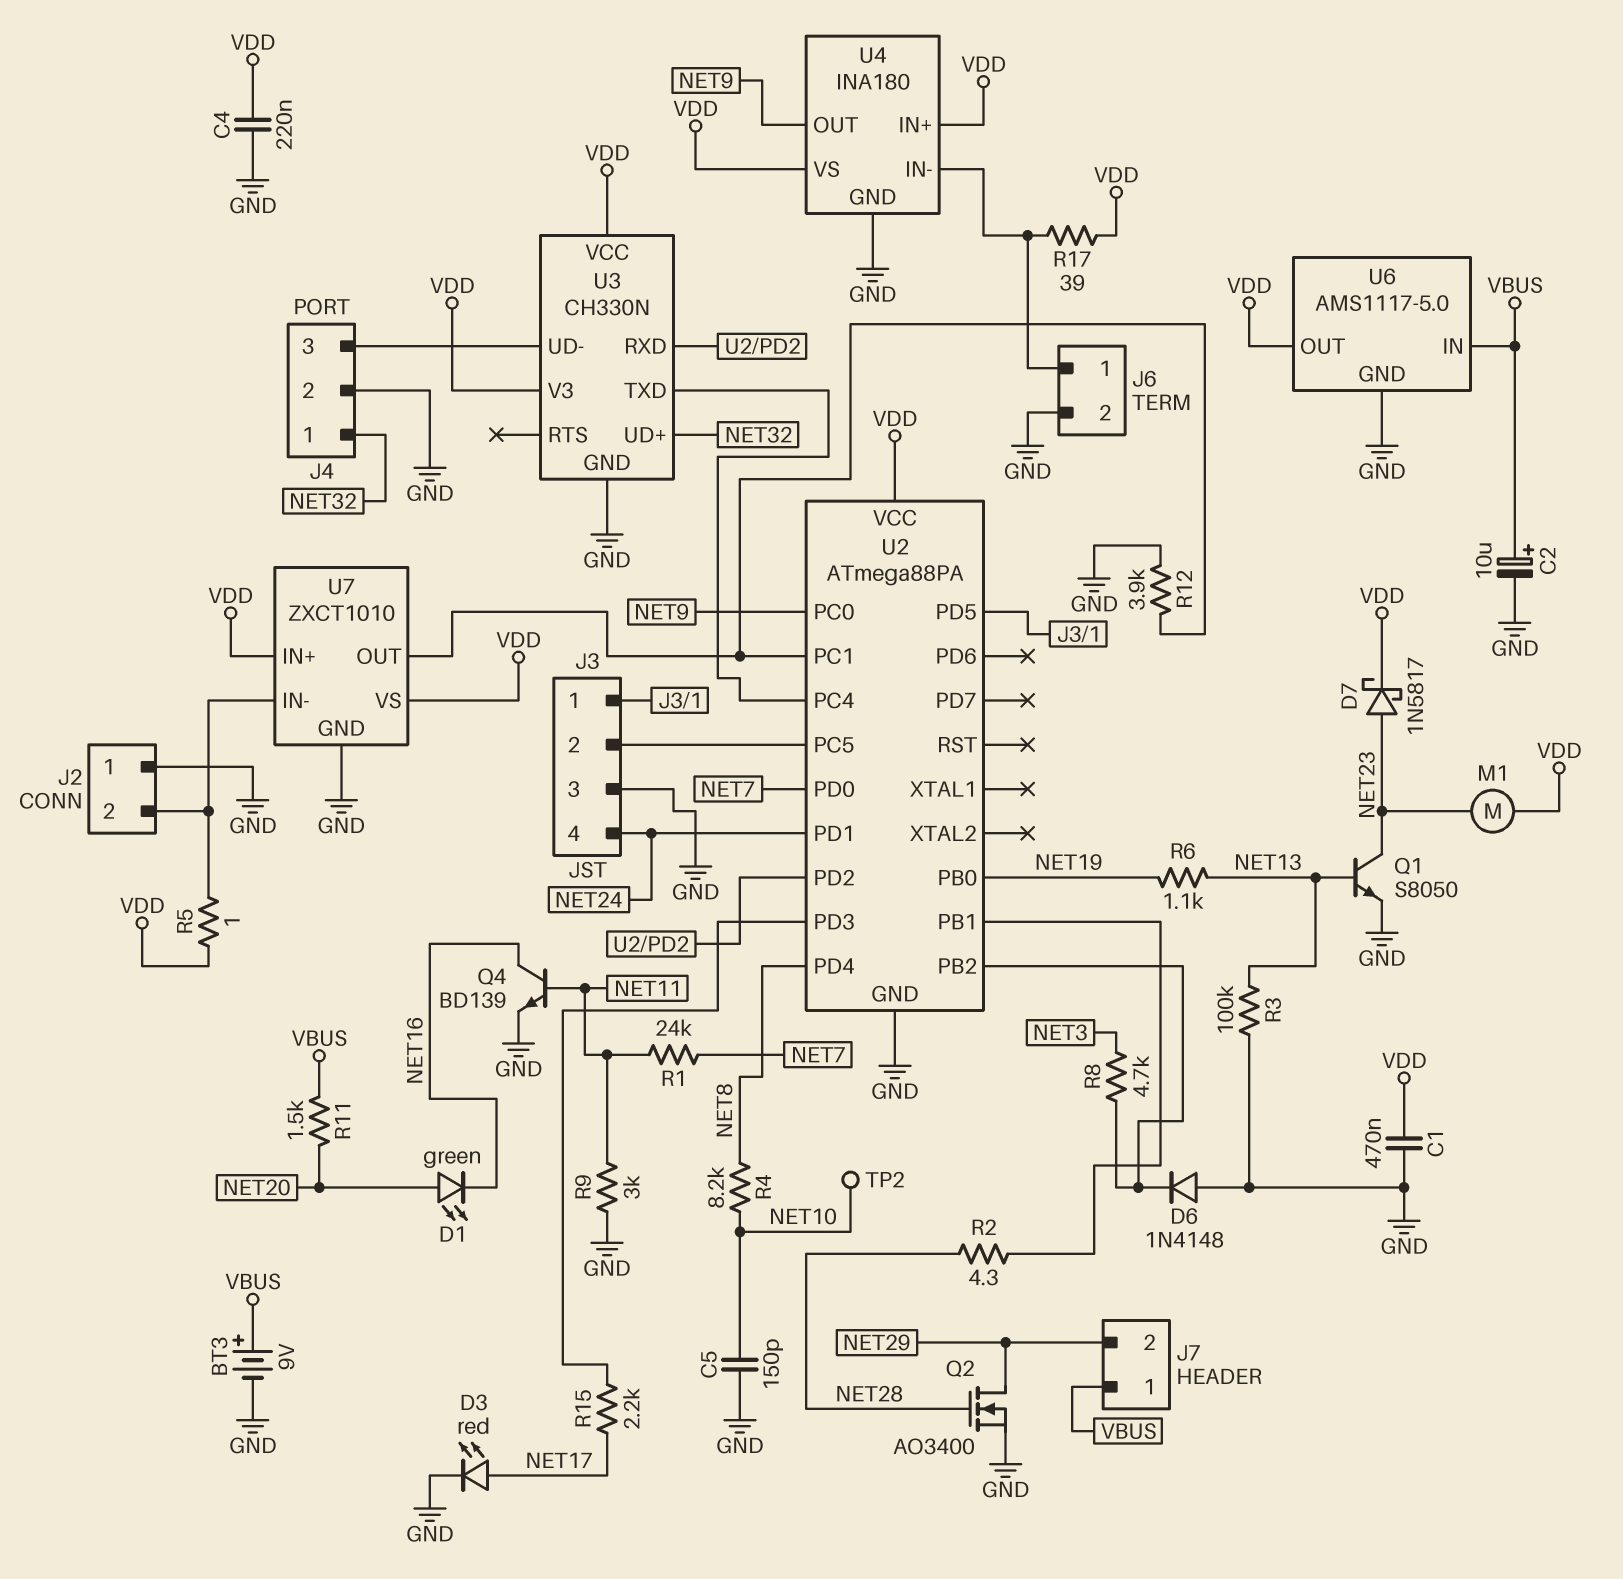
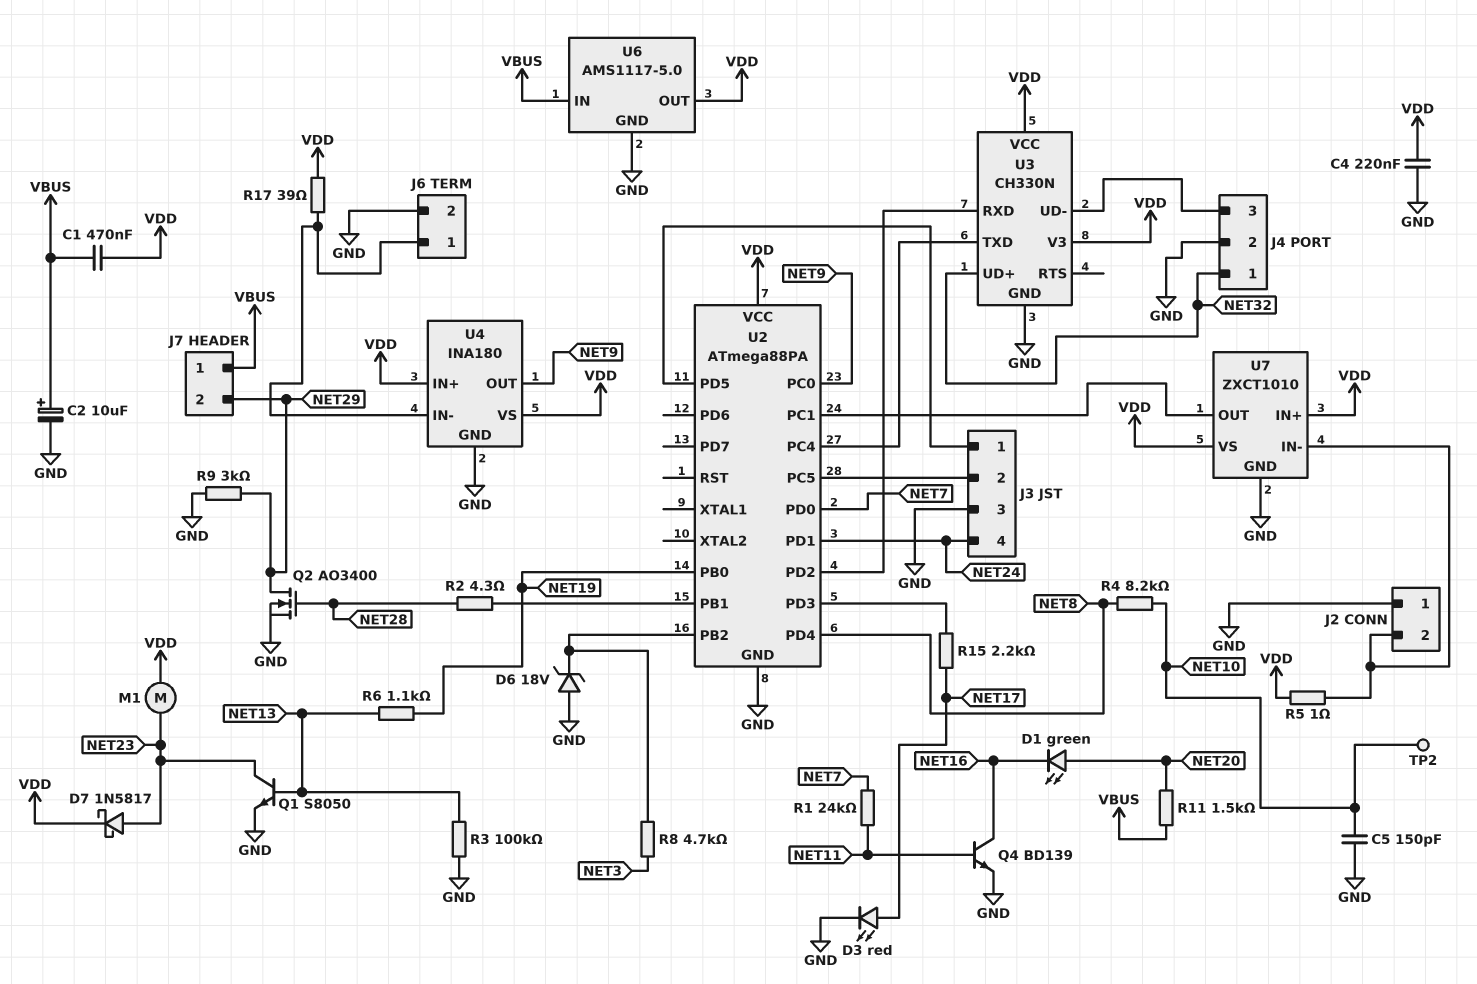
BT3: 9V (plus VBUS, minus GND) -> none
C1: 470nF (GND, VDD) -> 470nF (VBUS, VDD)
D6: diode 1N4148 (A GND, K U2/PB2) -> zener 18V (A GND, K U2/PB2)
R9: 3k (GND, NET11) -> 3k (GND, NET29)
R12: 3.9k (GND, U2/PC1) -> none

